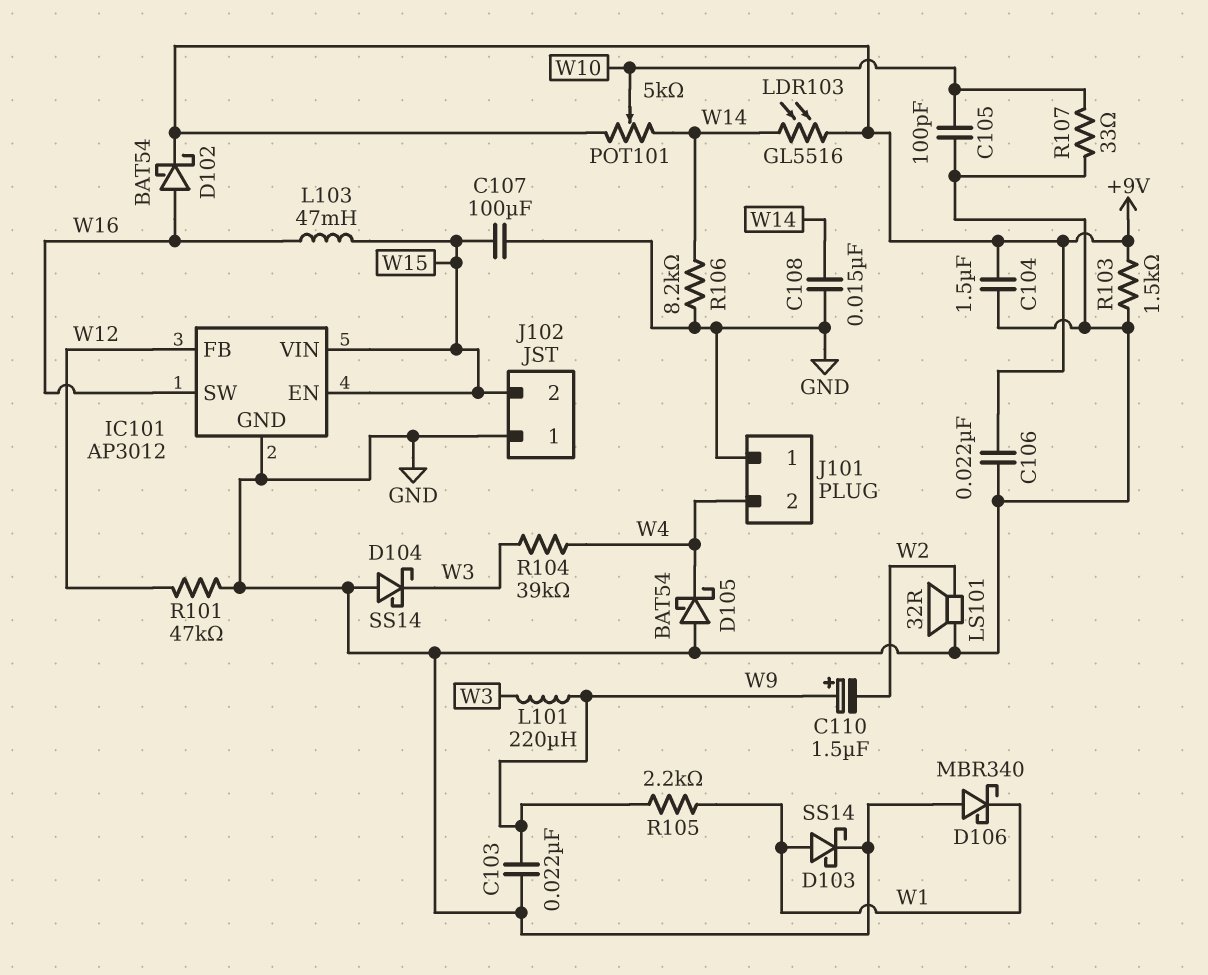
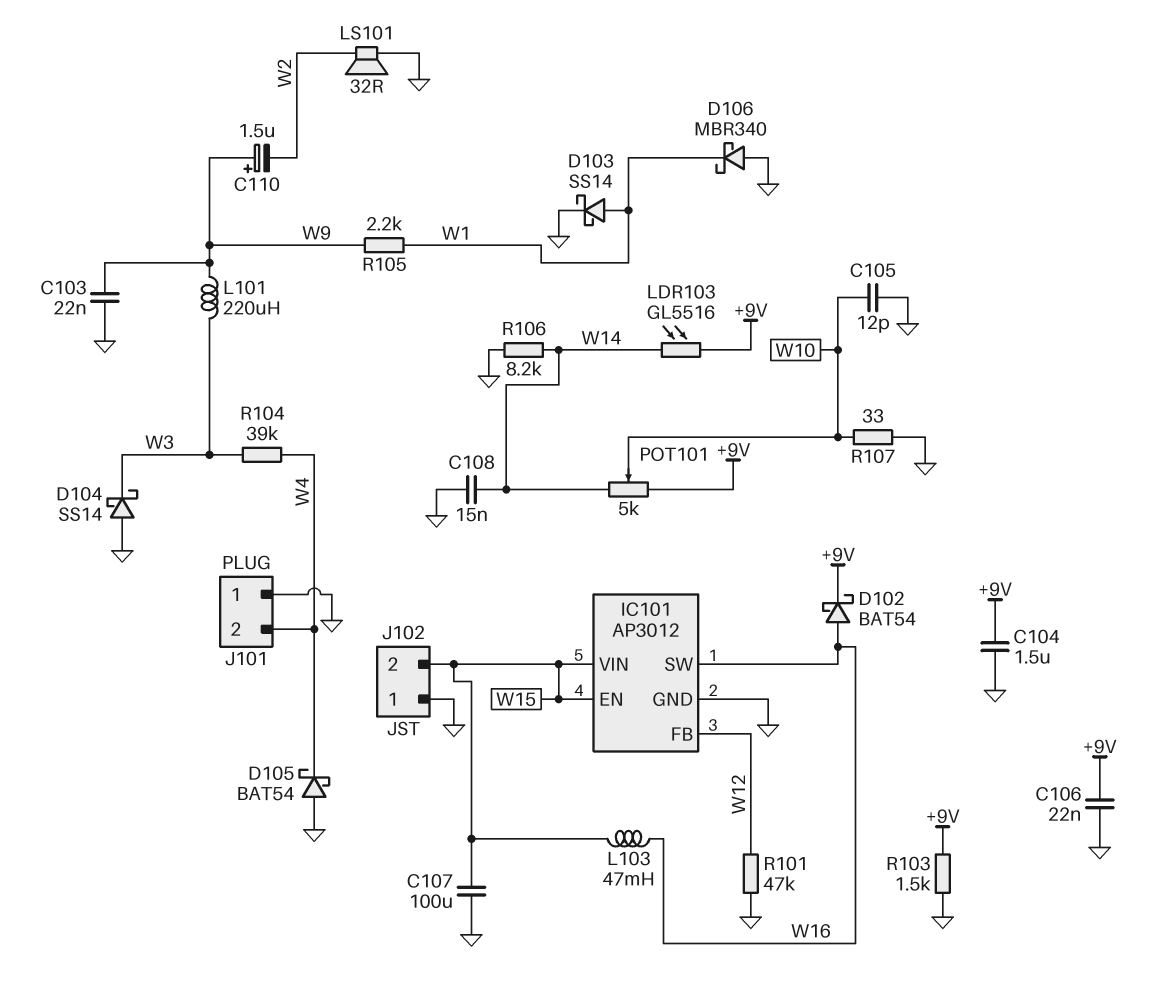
C105: 100pF (GND, W10) -> 12pF (GND, W10)

